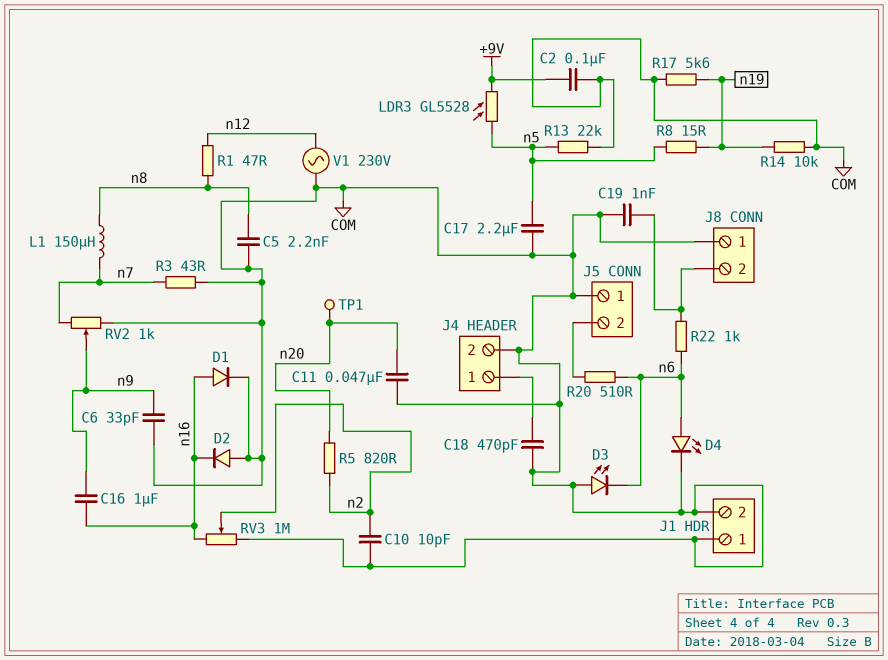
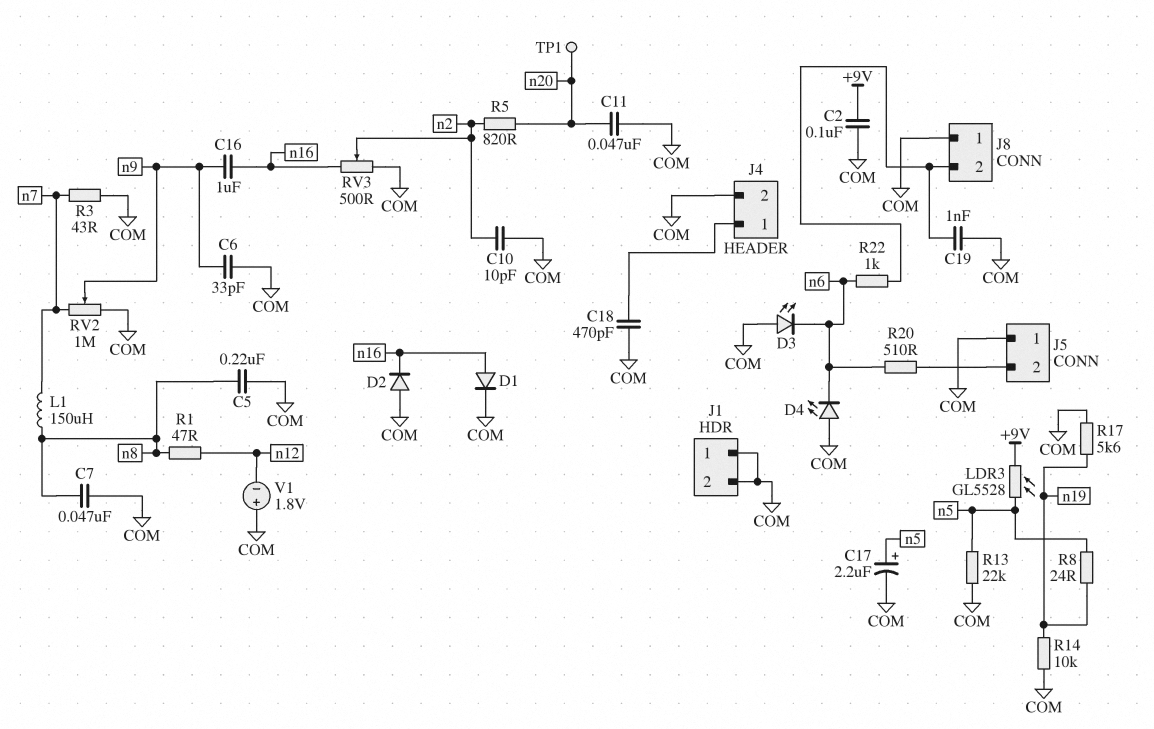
C5: 2.2nF (COM, n8) -> 220nF (COM, n8)
C7: none -> 47nF (COM, n8)
C17: 2.2uF (COM, n5) -> 2.2uF (plus n5, minus COM)
D4: LED (A n6, K COM) -> LED (A COM, K n6)
R8: 15 (n5, n19) -> 24 (n5, n19)
RV2: 1k (COM, n7, wiper n9) -> 1M (COM, n7, wiper n9)
RV3: 1M (COM, n16, wiper n2) -> 500 (COM, n16, wiper n2)
V1: AC 230V (COM, n12) -> 1.8V (plus COM, minus n12)

